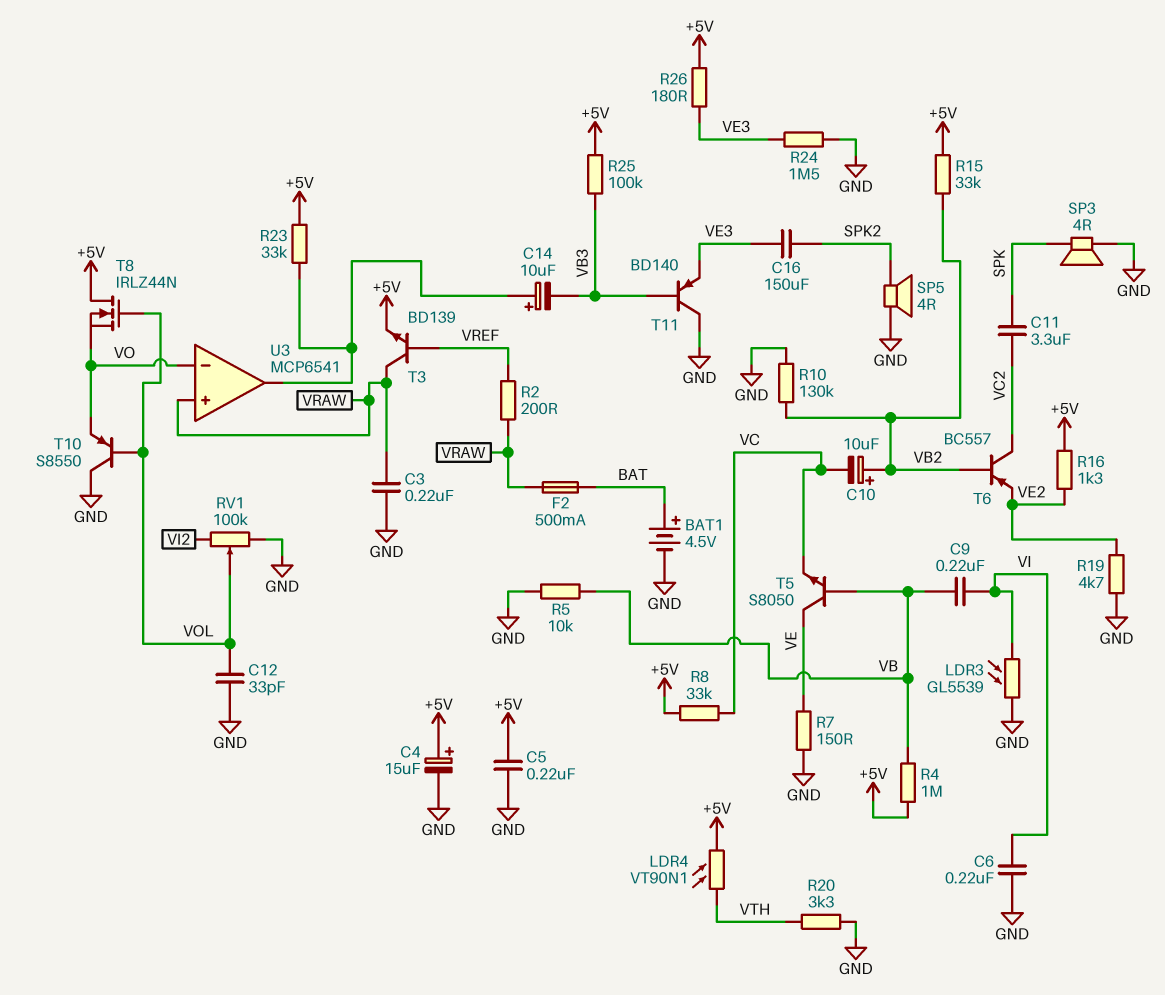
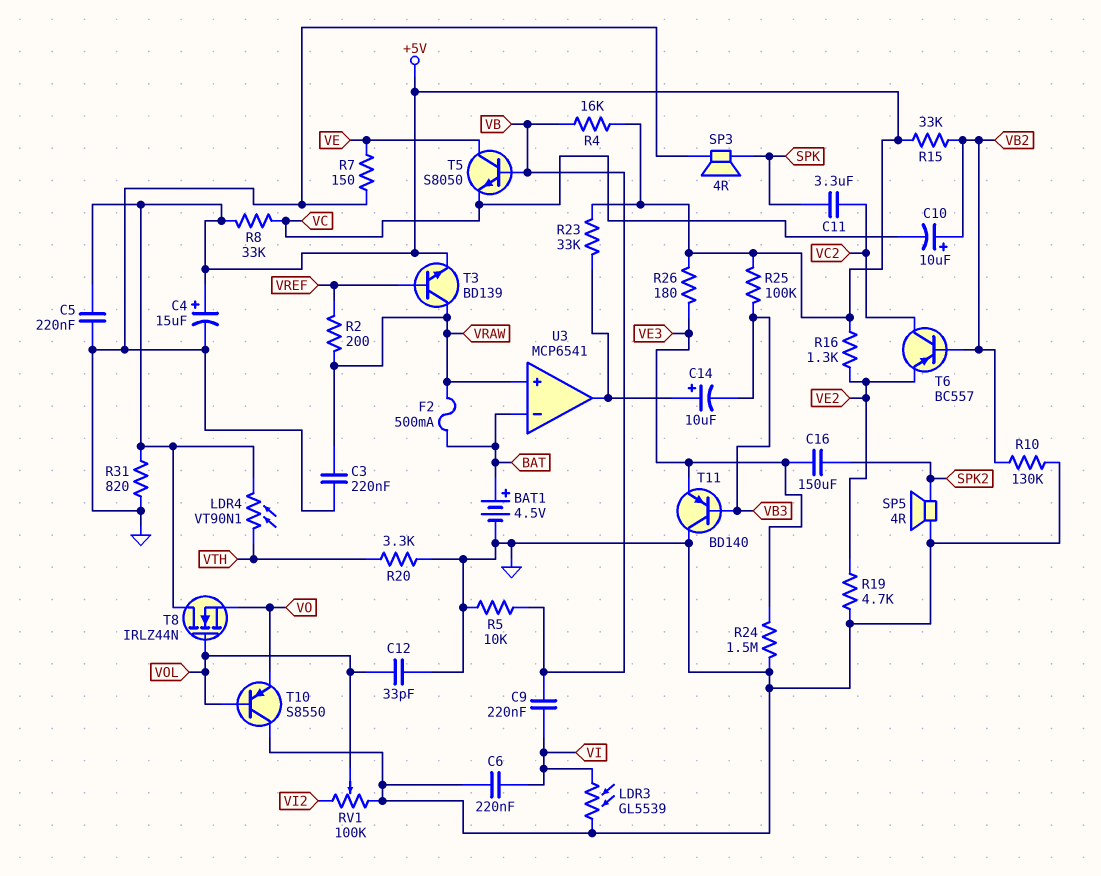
R4: 1M (+5V, VB) -> 16k (+5V, VB)
R31: none -> 820 (+5V, GND)
U3 pin in-: VO -> BAT

